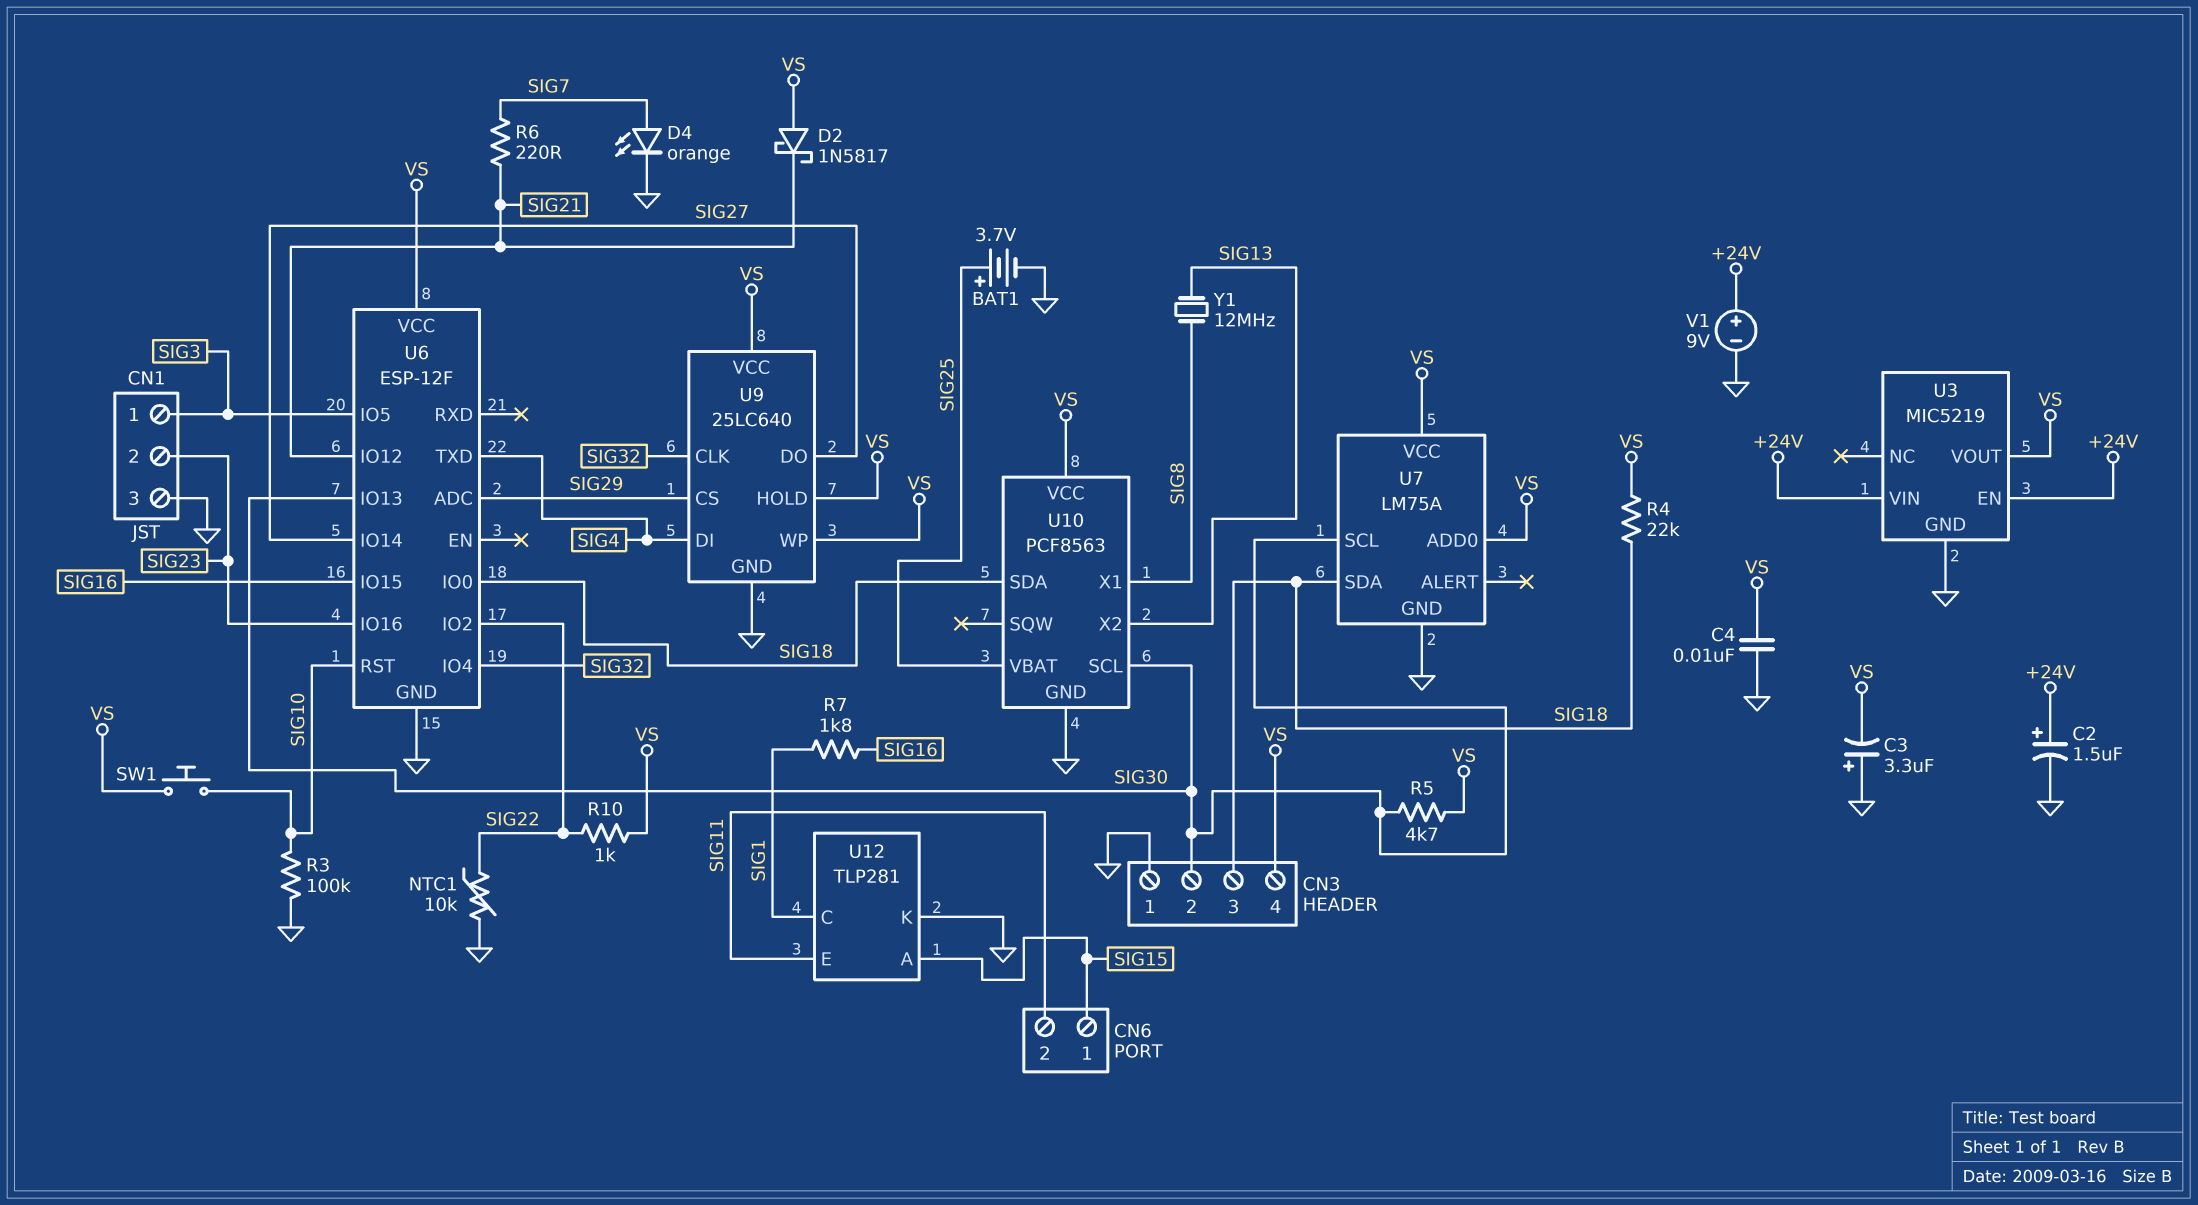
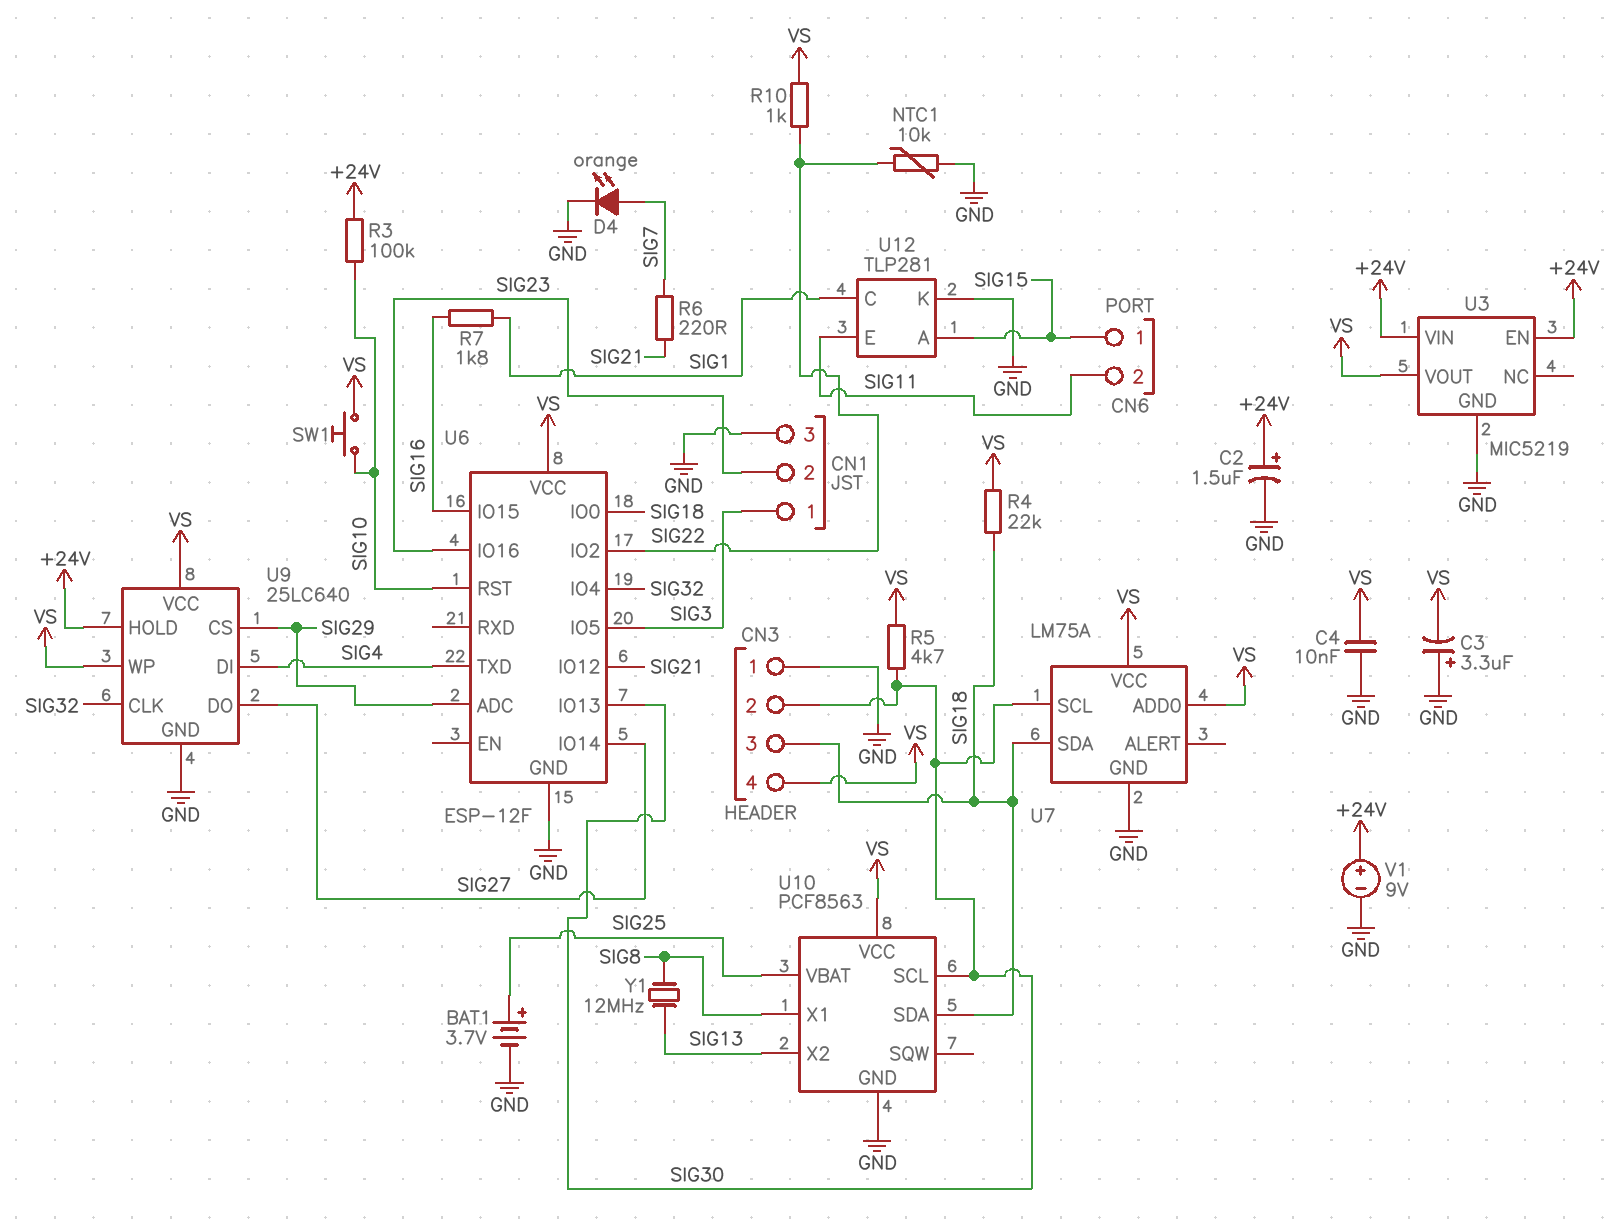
D2: schottky 1N5817 (A VS, K SIG21) -> none
R3: 100k (GND, SIG10) -> 100k (+24V, SIG10)
U9 pin HOLD: VS -> +24V

